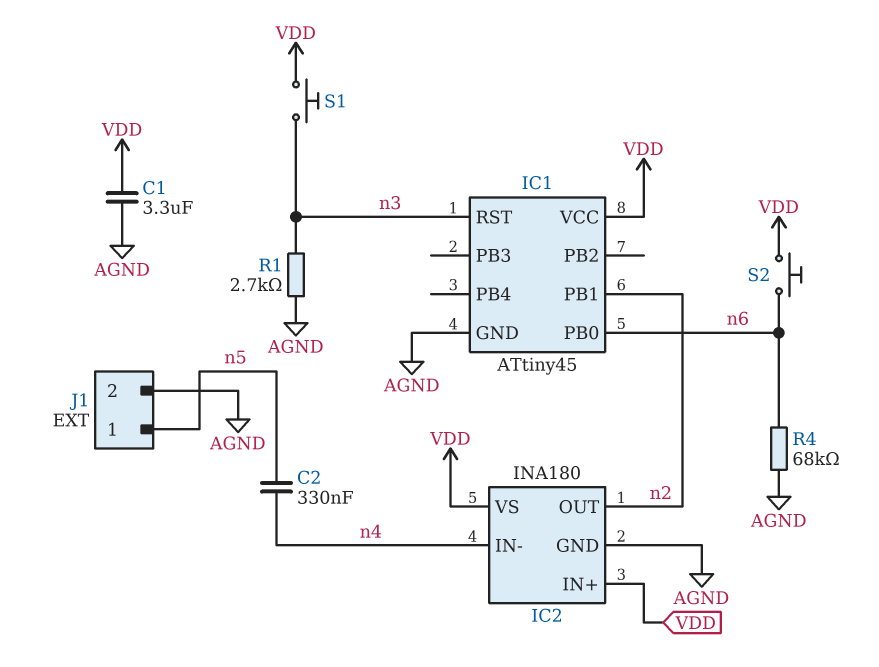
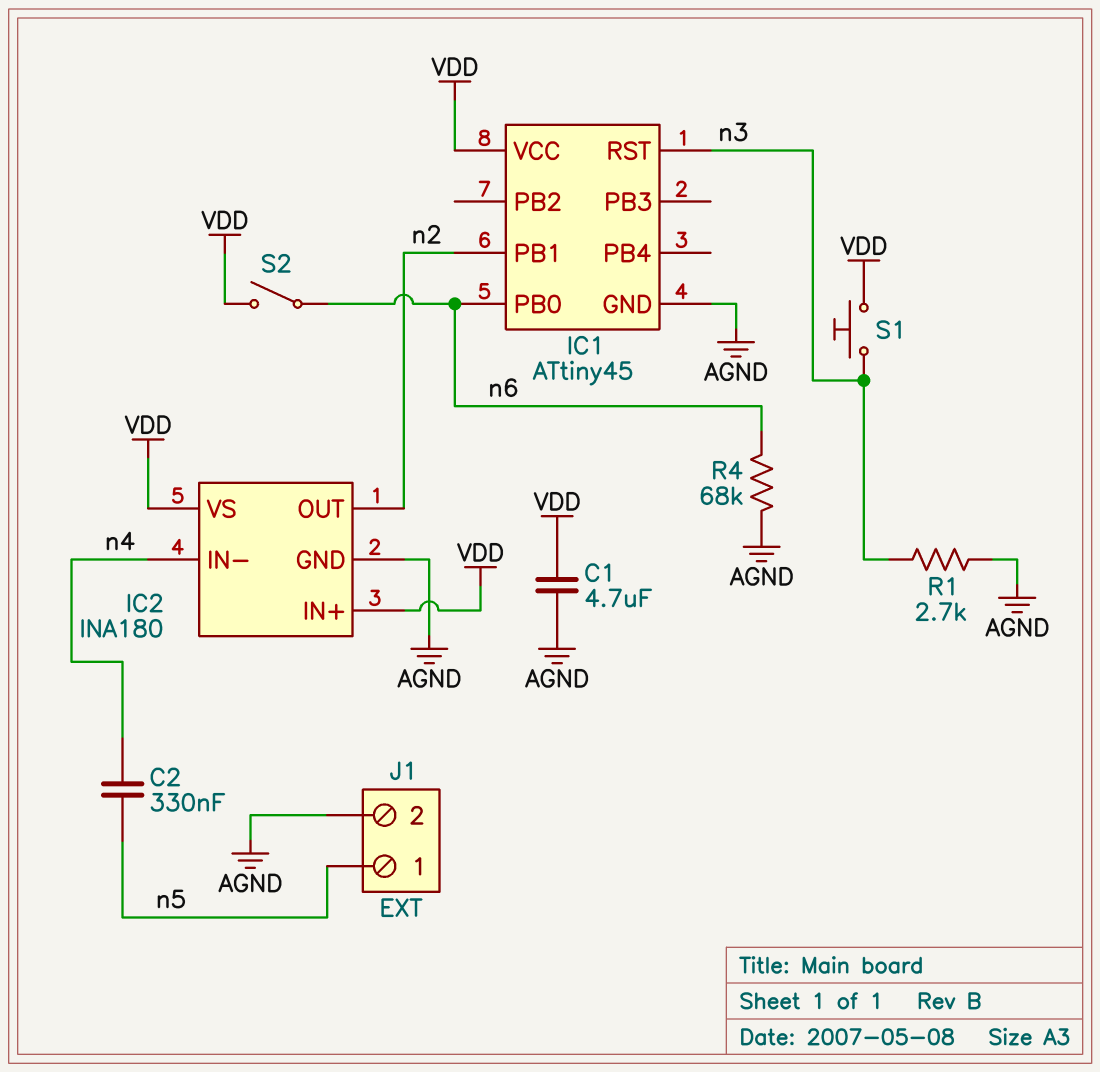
C1: 3.3uF (AGND, VDD) -> 4.7uF (AGND, VDD)
S2: button (VDD, n6) -> switch (VDD, n6)

